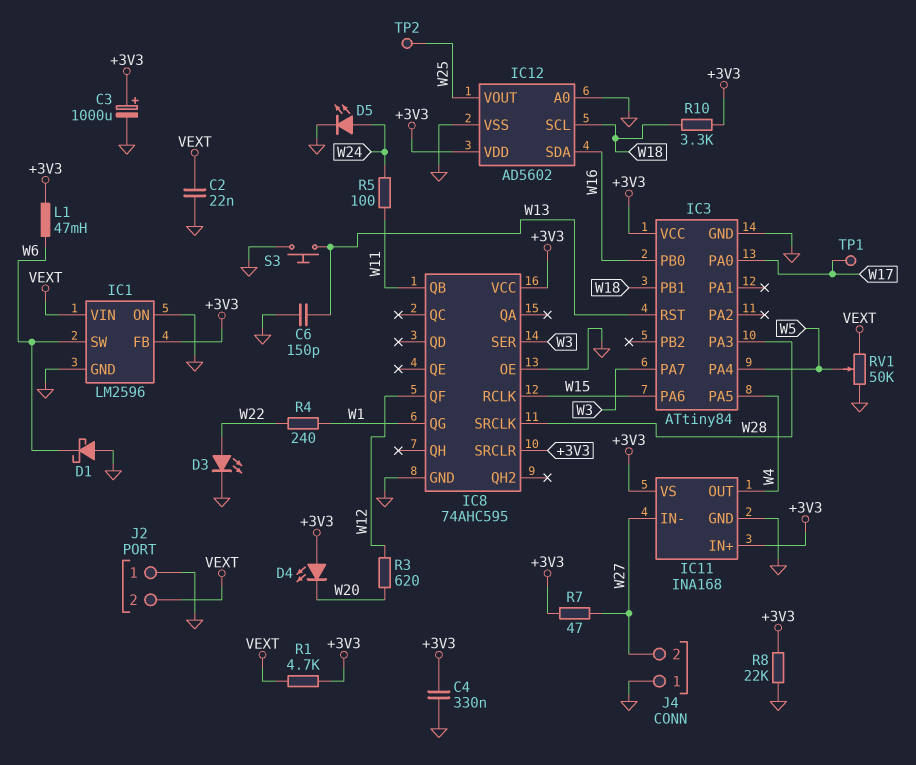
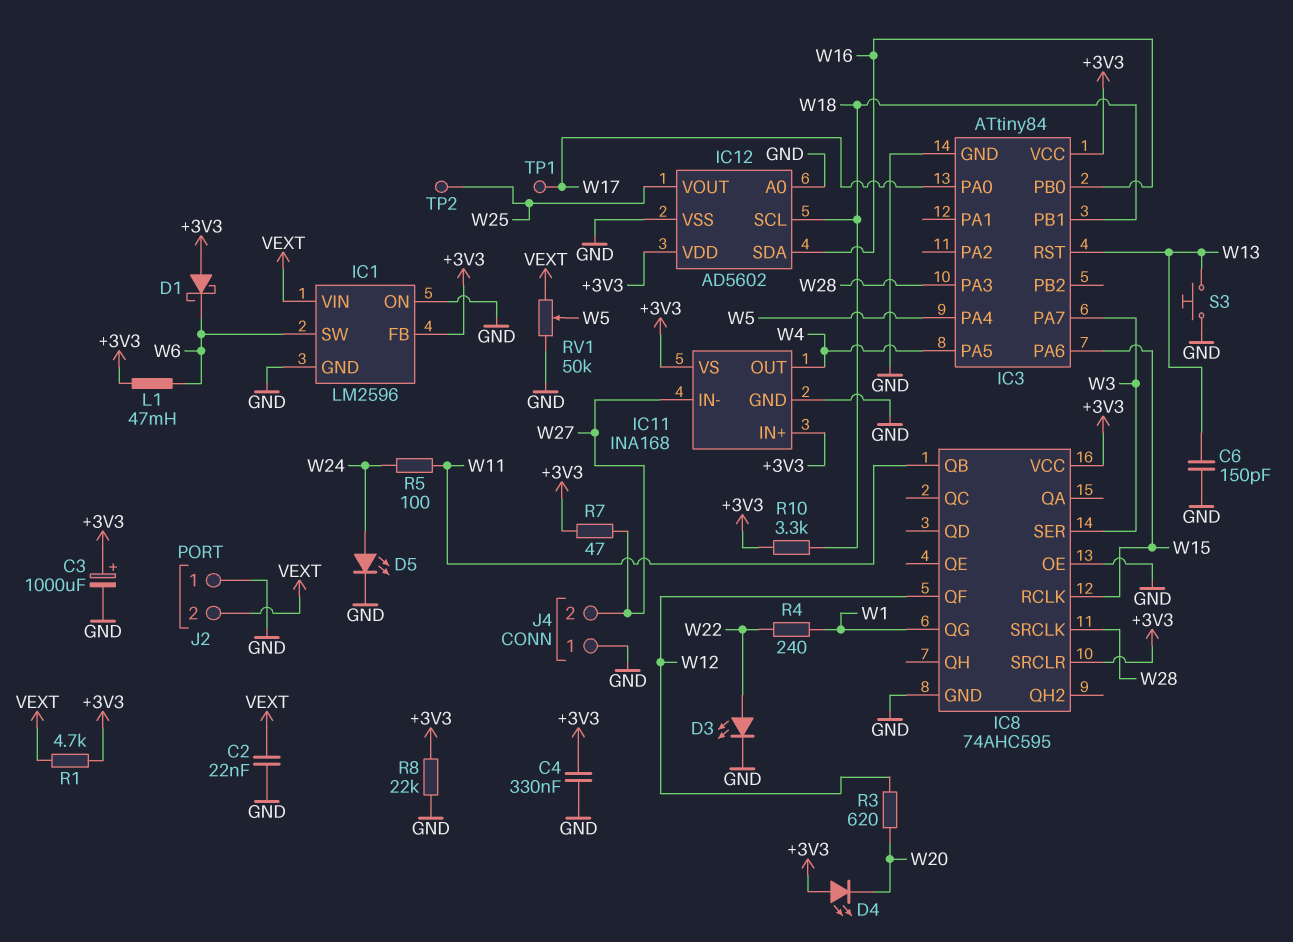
D1: schottky (A GND, K W6) -> schottky (A +3V3, K W6)

